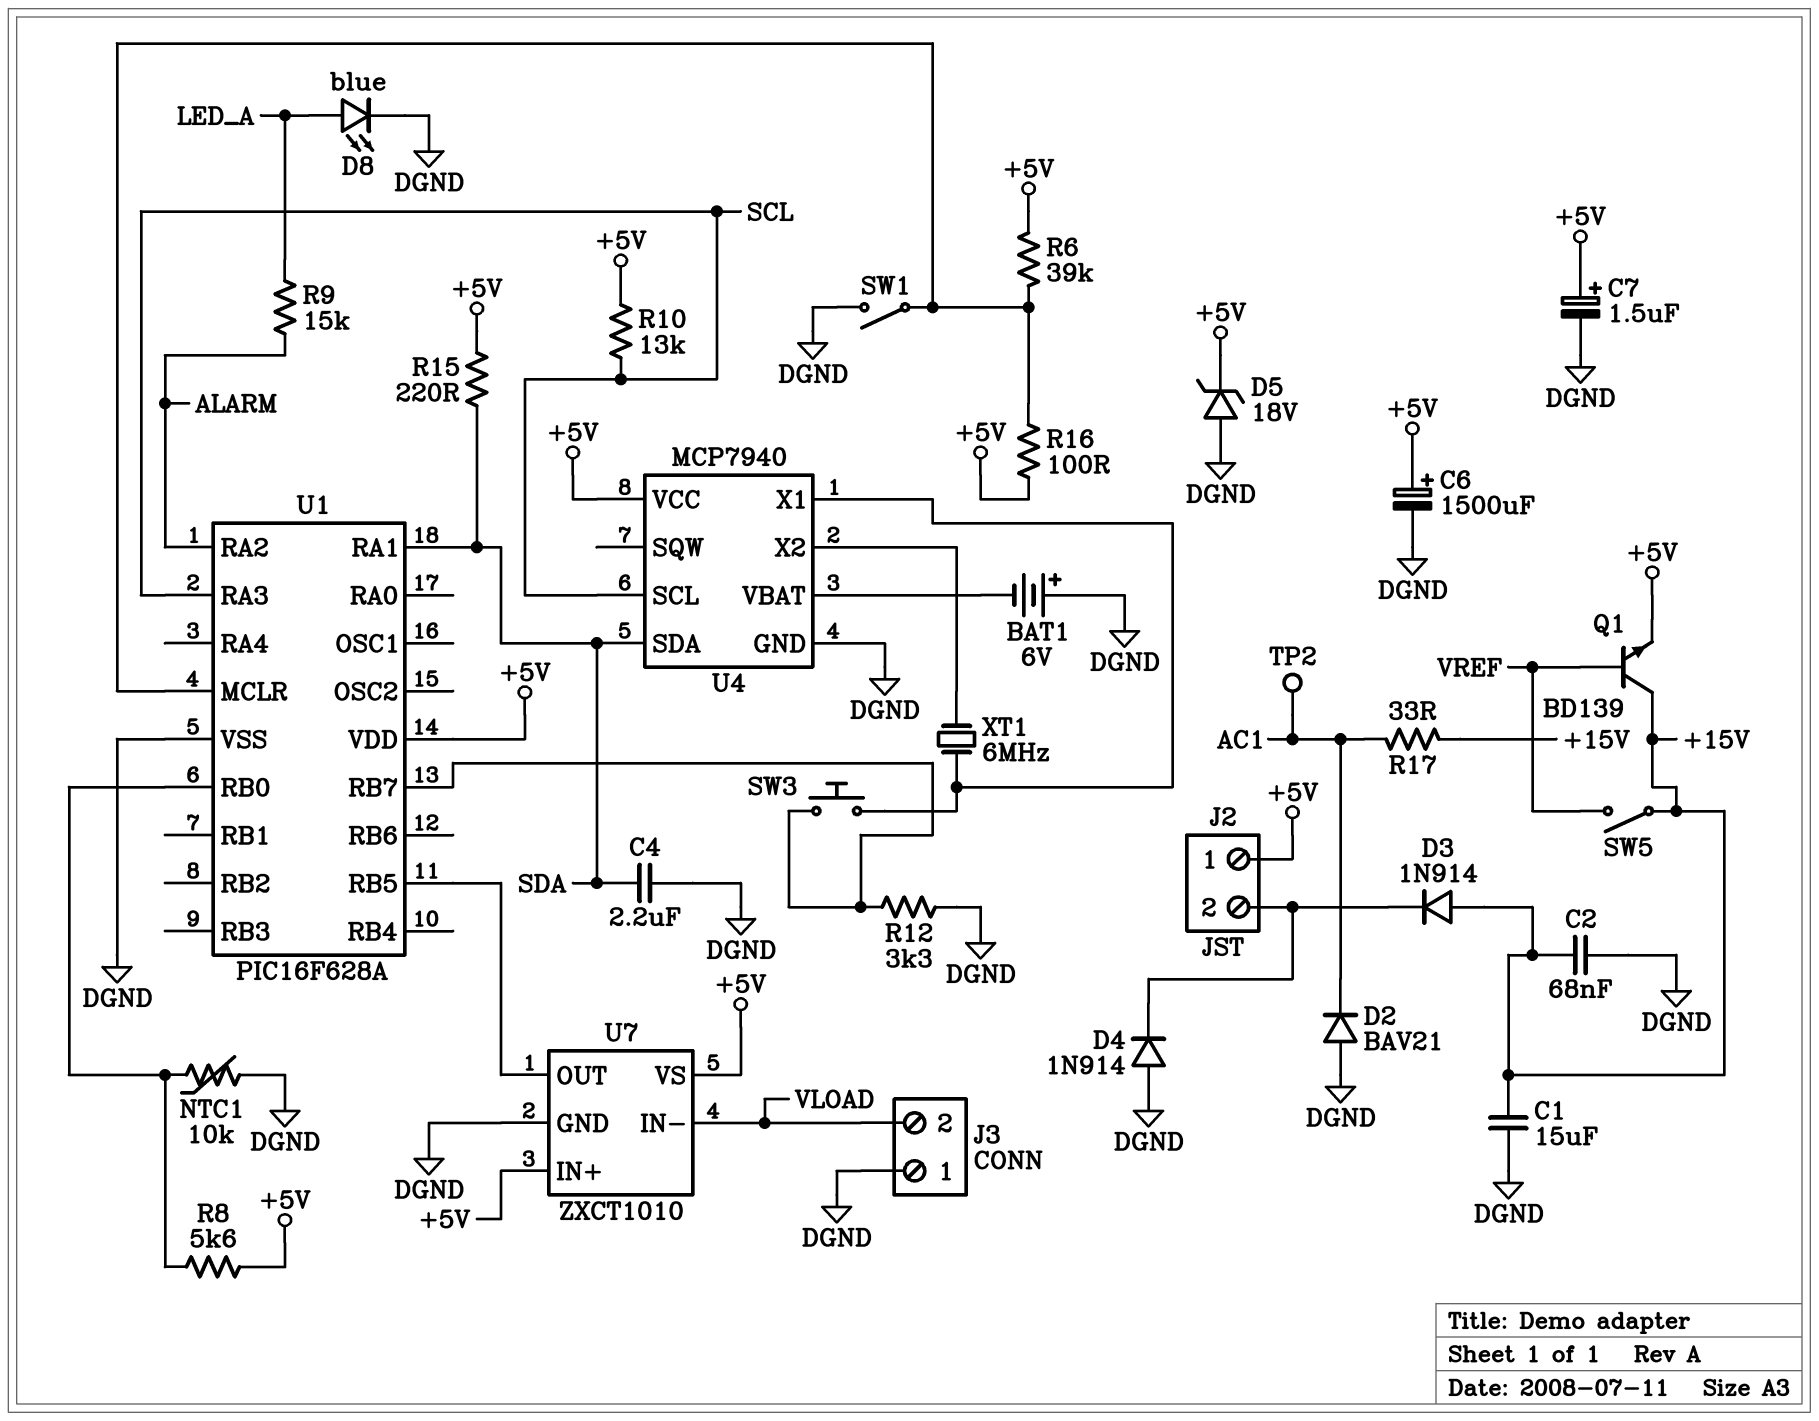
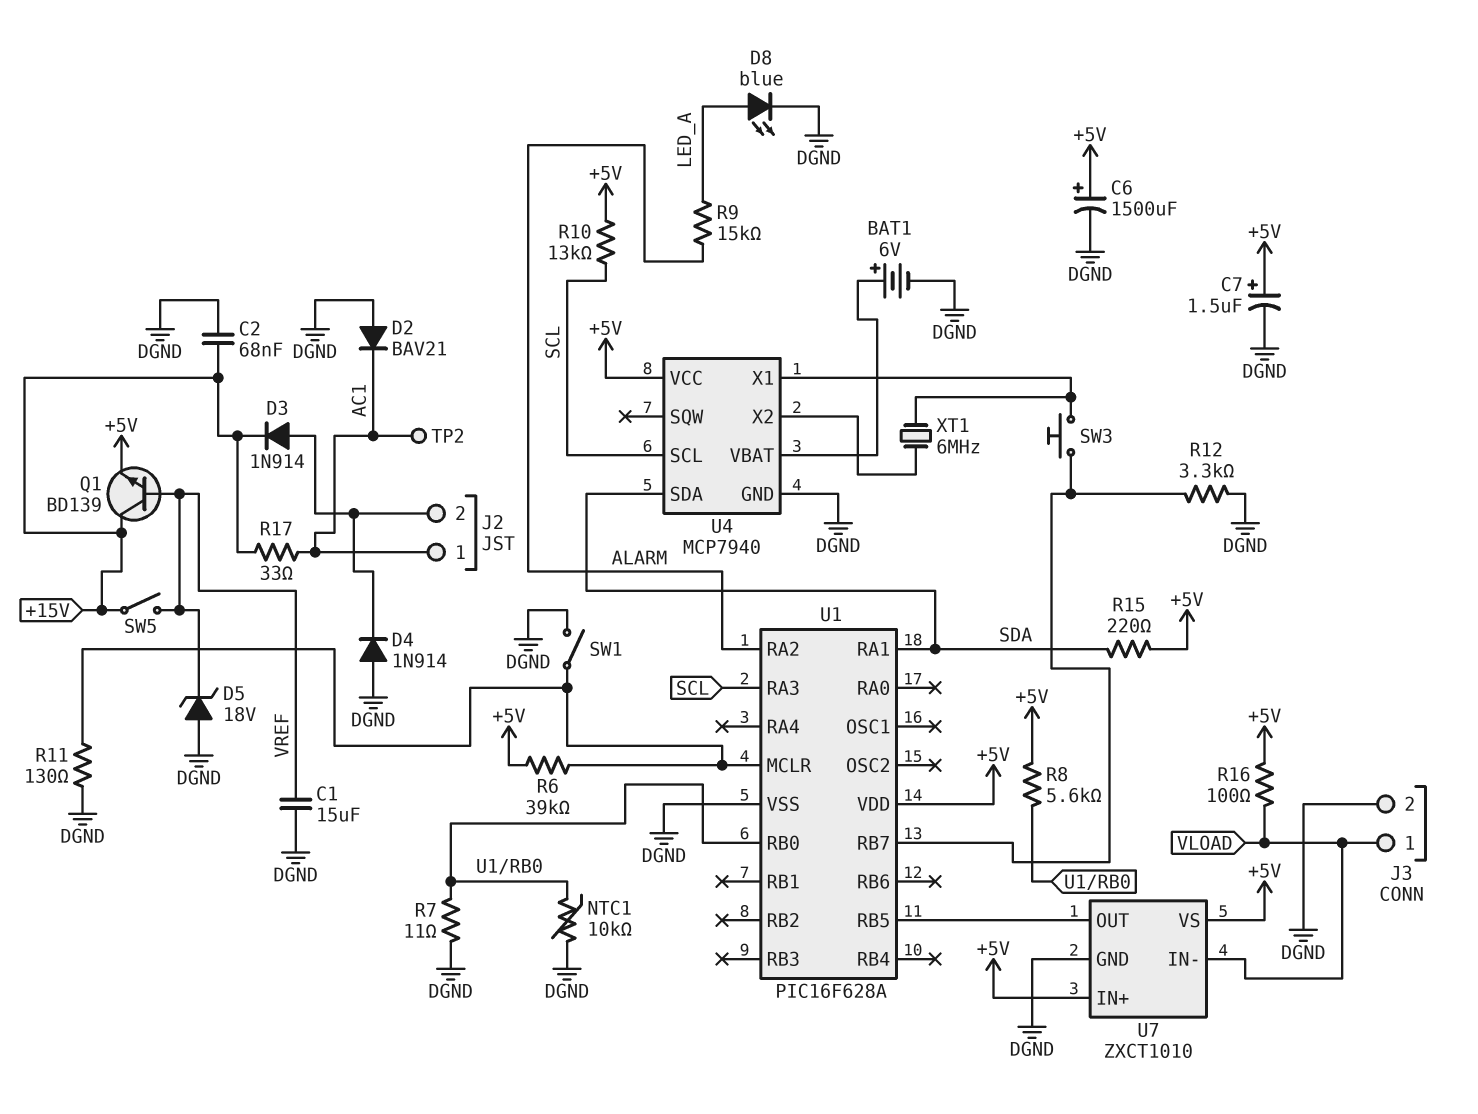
BAT1: 6V (plus DGND, minus U4/VBAT) -> 6V (plus U4/VBAT, minus DGND)
C1: 15uF (+15V, DGND) -> 15uF (DGND, VREF)
C4: 2.2uF (DGND, SDA) -> none
D3: diode 1N914 (A +15V, K J2/2) -> diode 1N914 (A J2/2, K +15V)
D5: zener 18V (A DGND, K +5V) -> zener 18V (A DGND, K VREF)
J2 pin 1: +5V -> AC1
J3 pin 1: DGND -> VLOAD
J3 pin 2: VLOAD -> DGND
R7: none -> 11 (DGND, U1/RB0)
R11: none -> 130 (DGND, U1/MCLR)
R16: 100 (+5V, U1/MCLR) -> 100 (+5V, VLOAD)

